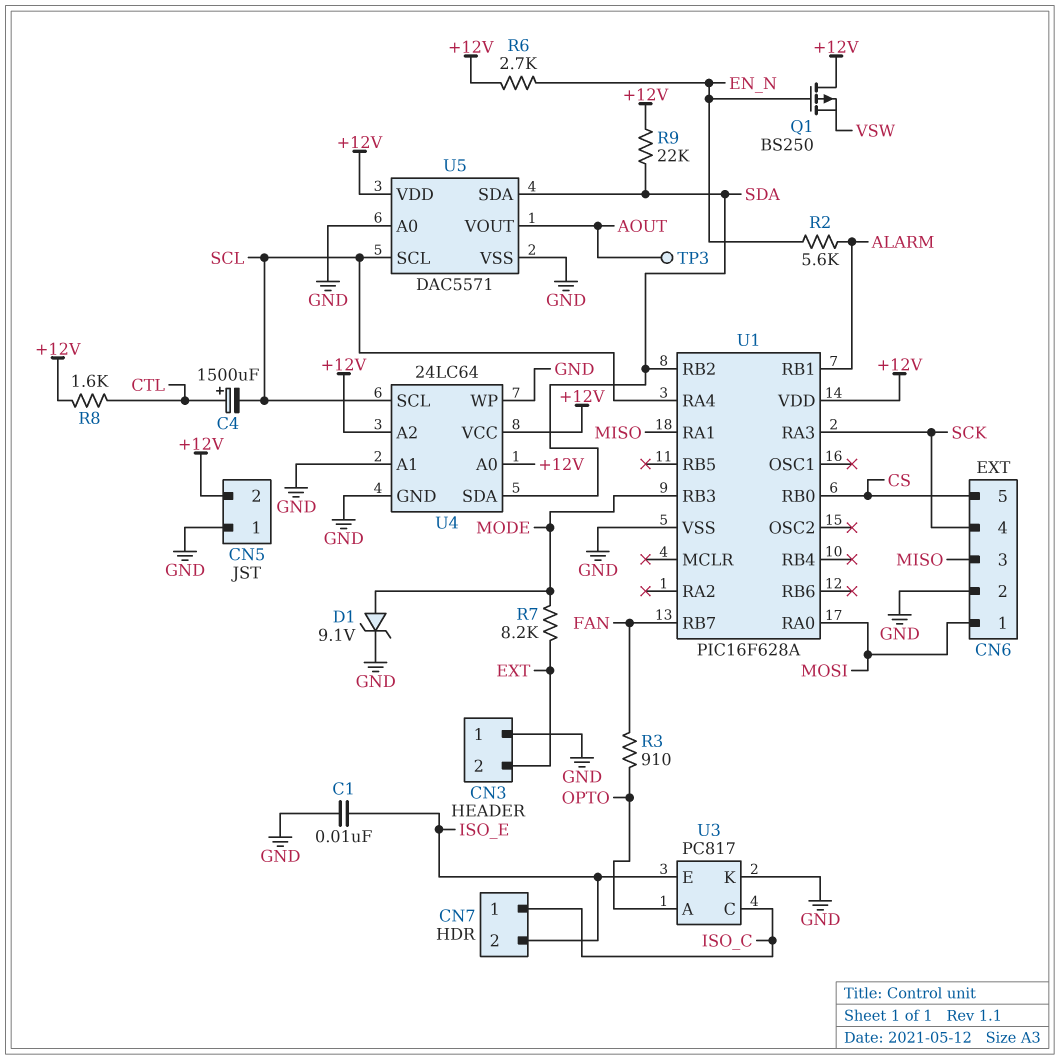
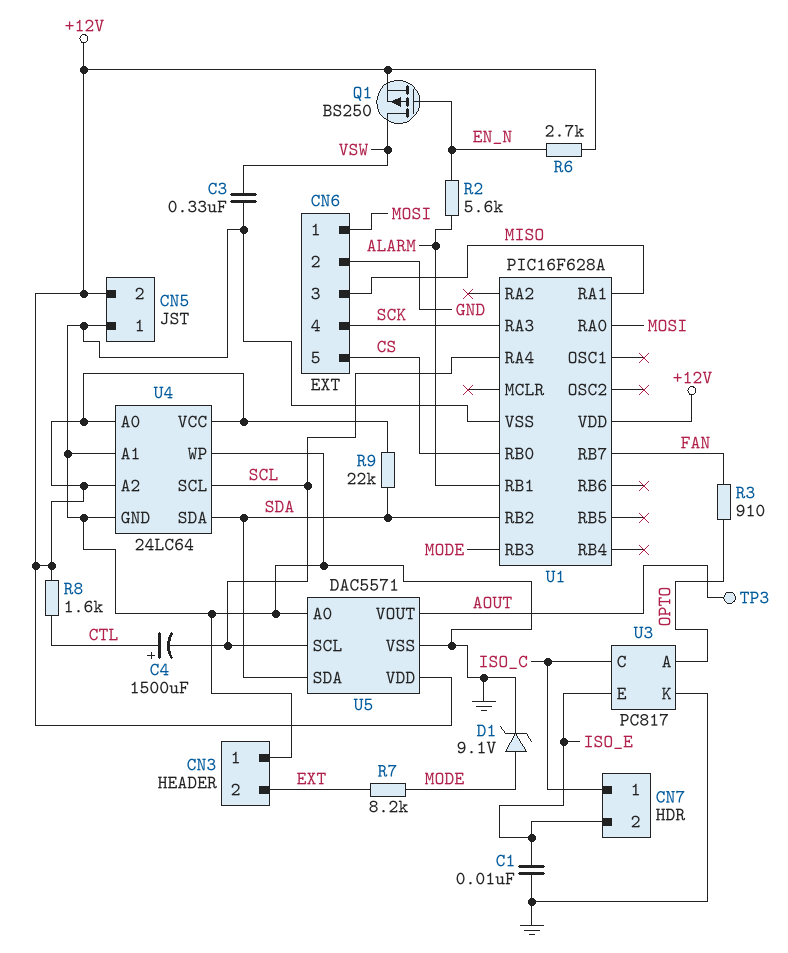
C3: none -> 330nF (GND, VSW)
Q1: PMOS BS250 (G EN_N, D +12V, S VSW) -> PMOS BS250 (G EN_N, D VSW, S +12V)

